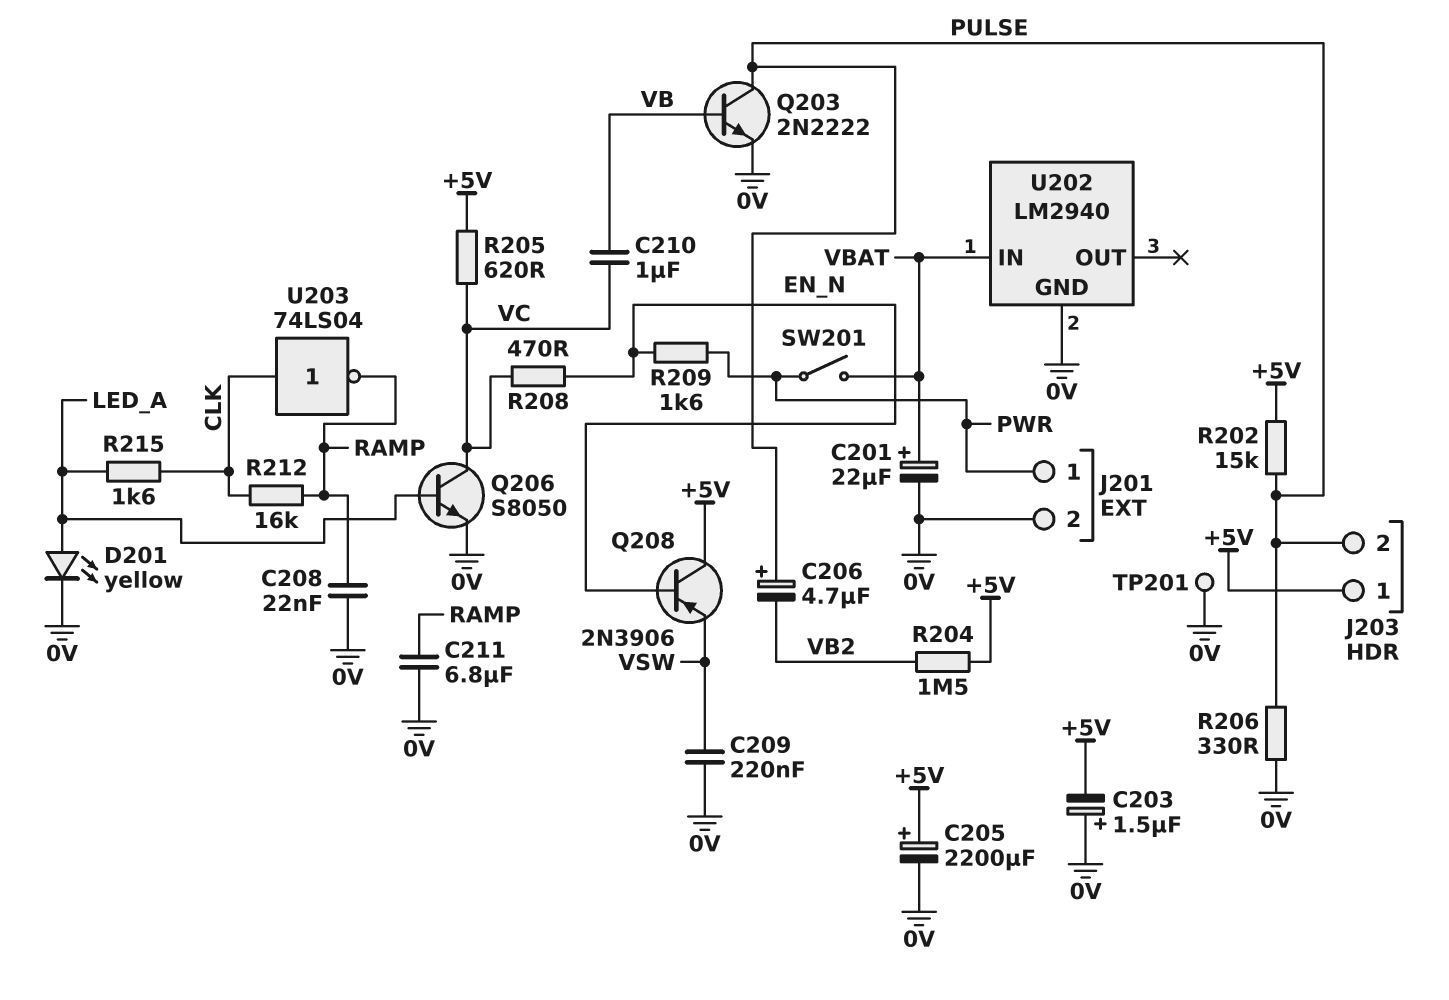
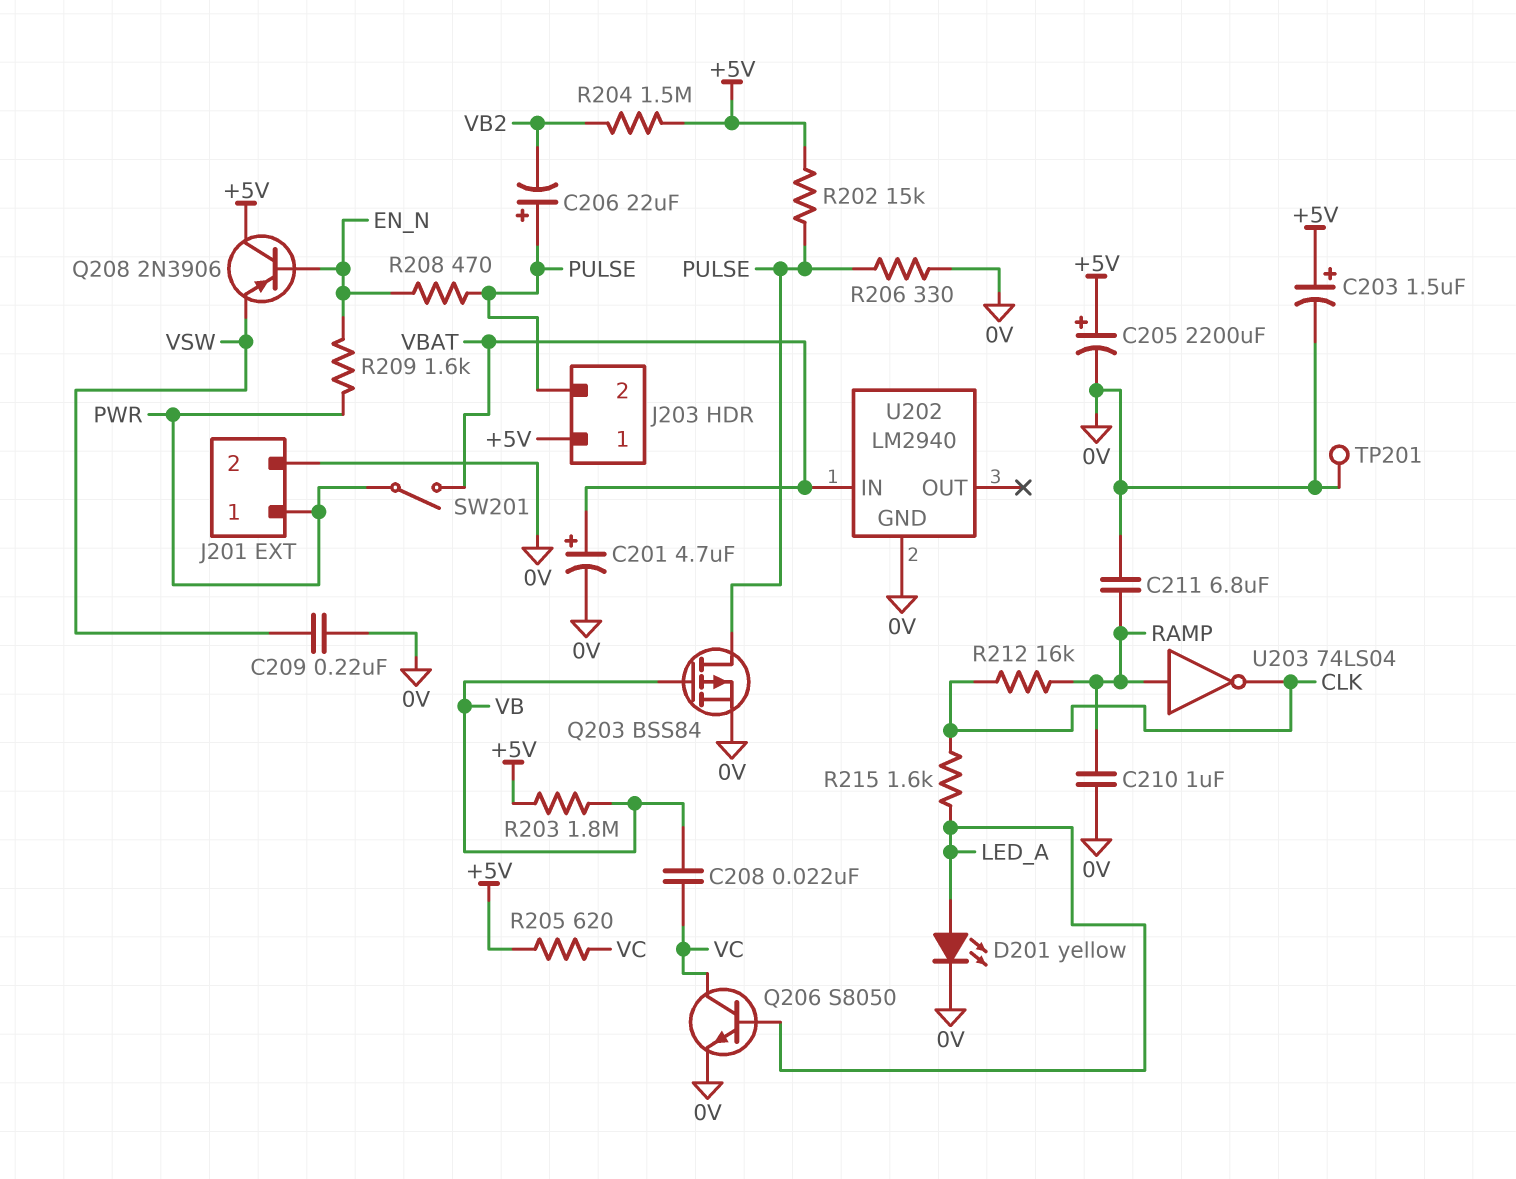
C201: 22uF (plus VBAT, minus 0V) -> 4.7uF (plus VBAT, minus 0V)
C203: 1.5uF (plus 0V, minus +5V) -> 1.5uF (plus +5V, minus 0V)
C206: 4.7uF (plus PULSE, minus VB2) -> 22uF (plus PULSE, minus VB2)
C208: 22nF (0V, RAMP) -> 22nF (VB, VC)
C210: 1uF (VB, VC) -> 1uF (0V, RAMP)
Q203: NPN 2N2222 (B VB, C PULSE, E 0V) -> PMOS BSS84 (G VB, D PULSE, S 0V)
R203: none -> 1.8M (+5V, VB)
R208: 470 (EN_N, VC) -> 470 (EN_N, PULSE)
U203: NOT 74LS04 (in CLK, out RAMP) -> NOT 74LS04 (in RAMP, out CLK)

